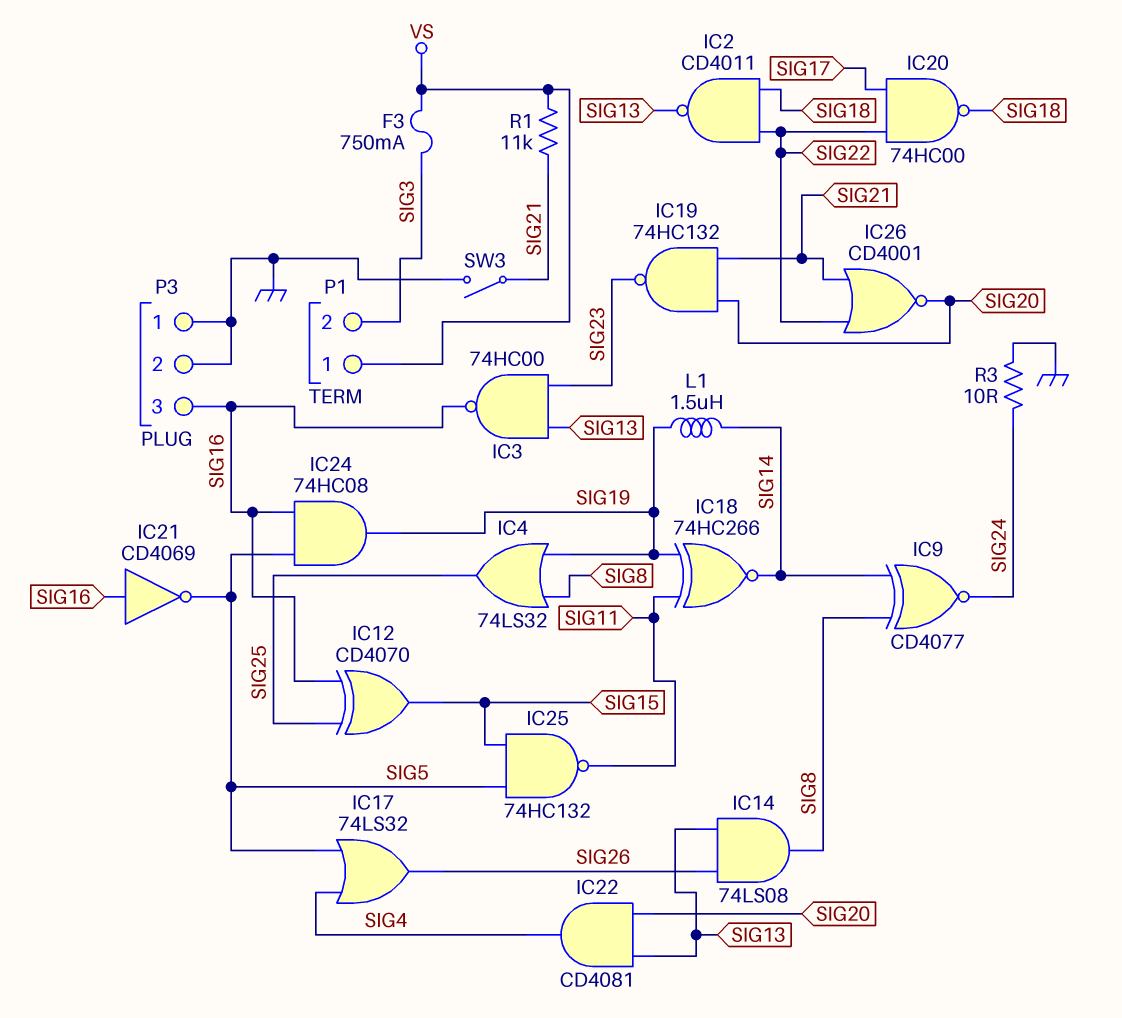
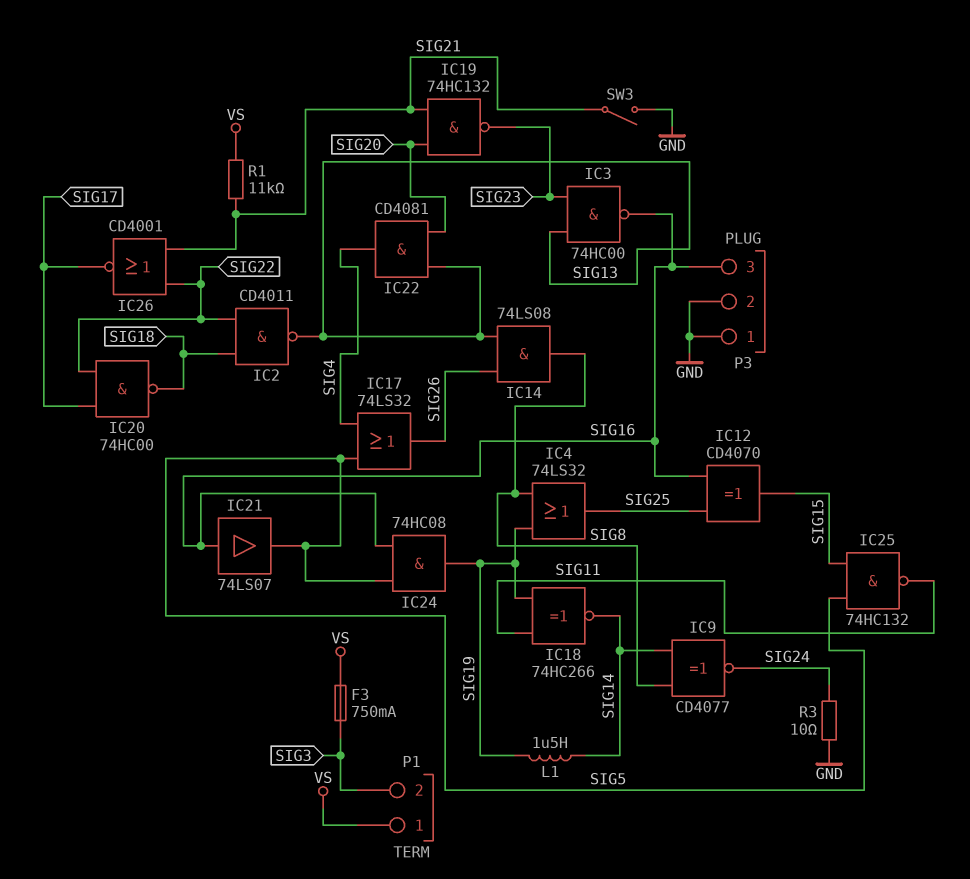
IC21: NOT CD4069 (in SIG16, out SIG5) -> buffer 74LS07 (in SIG16, out SIG5)
IC26: NOR CD4001 (in SIG21, in SIG22, out SIG20) -> NOR CD4001 (in SIG21, in SIG22, out SIG17)

